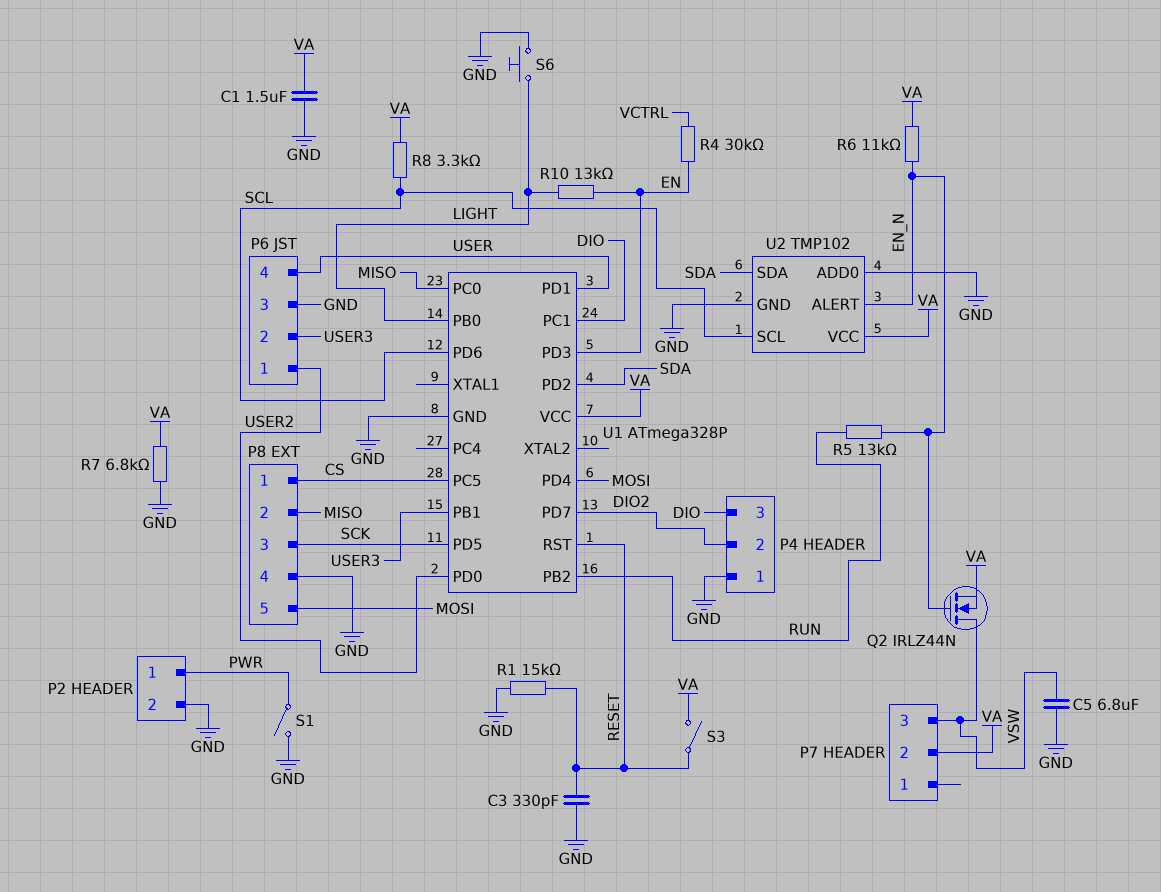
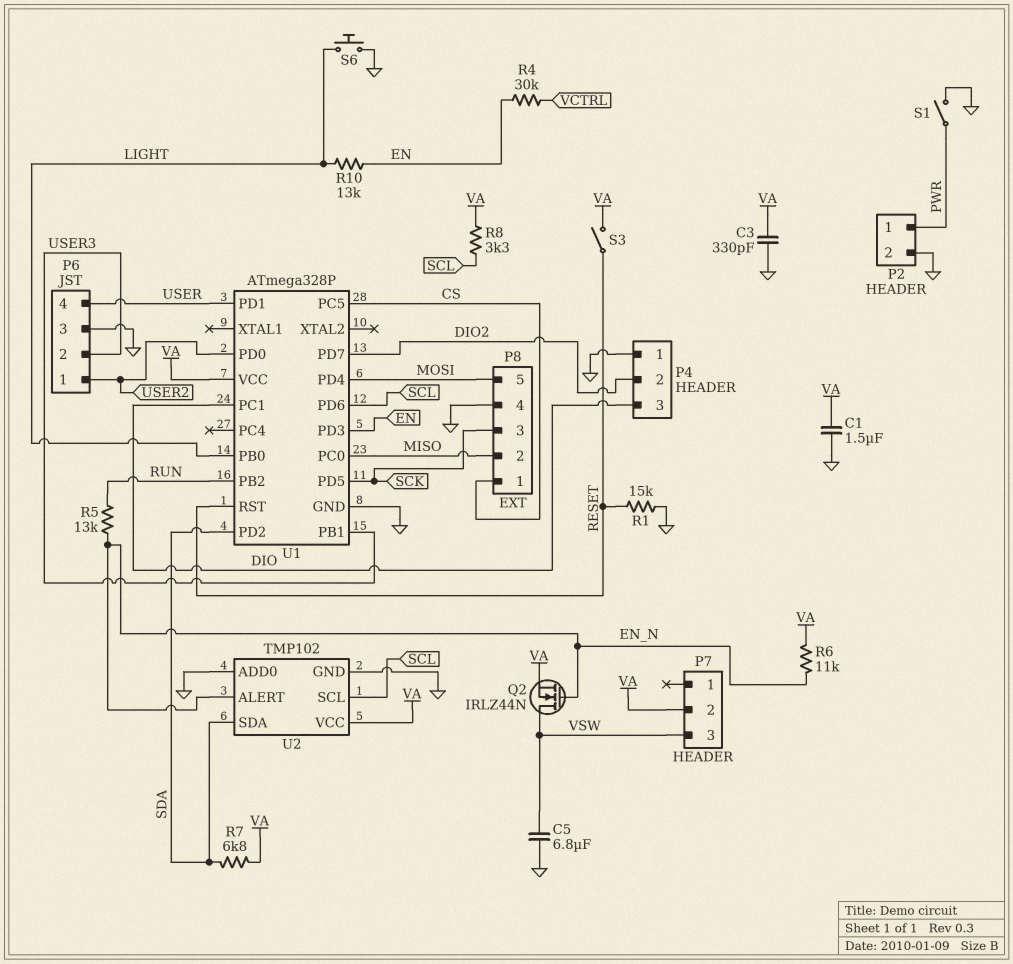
C3: 330pF (GND, RESET) -> 330pF (GND, VA)
R7: 6.8k (GND, VA) -> 6.8k (SDA, VA)

